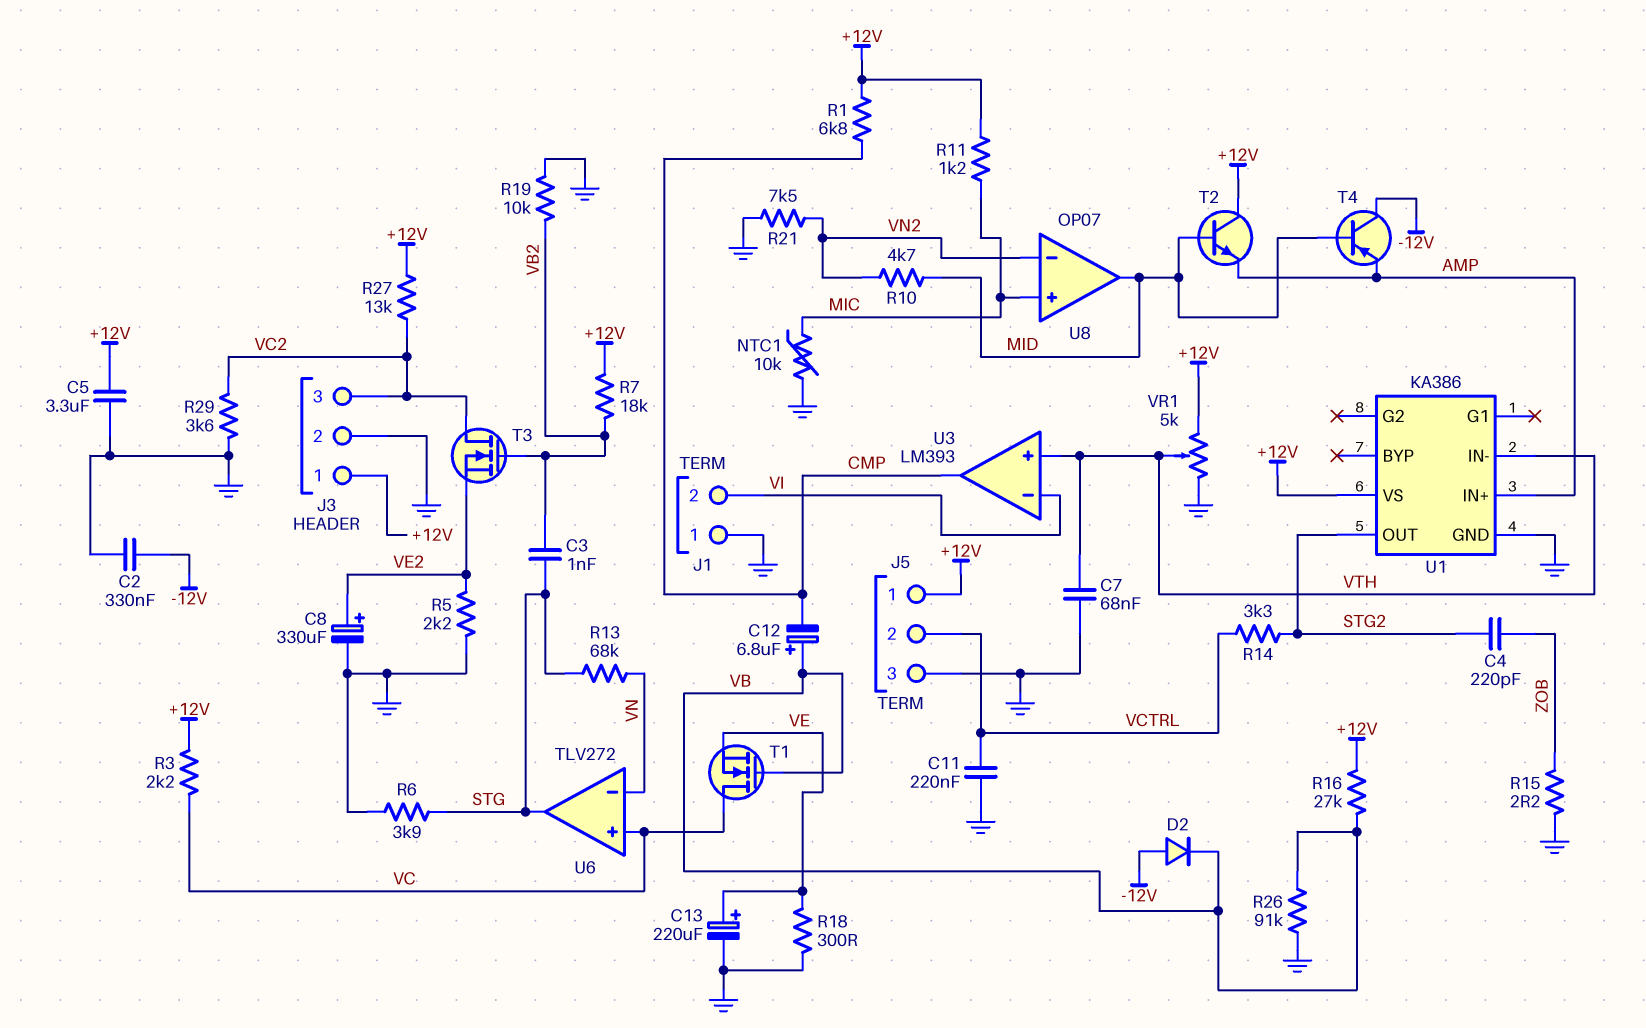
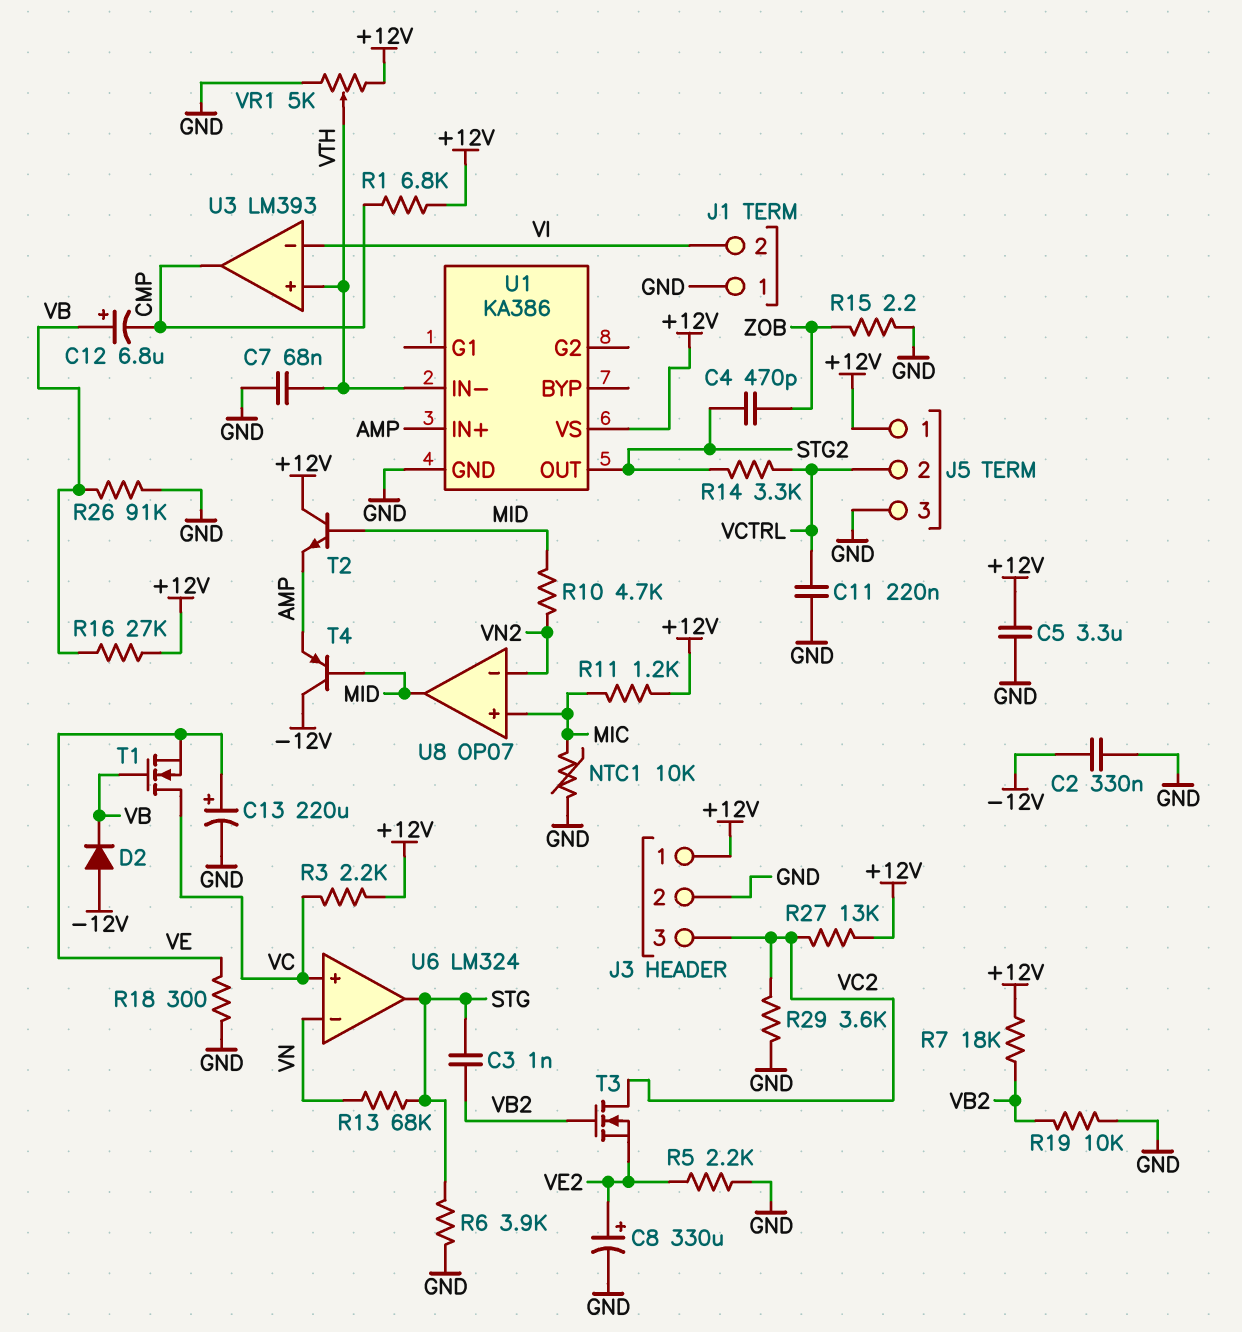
C4: 220pF (STG2, ZOB) -> 470pF (STG2, ZOB)
R21: 7.5k (GND, VN2) -> none
U6: TLV272 -> LM324

